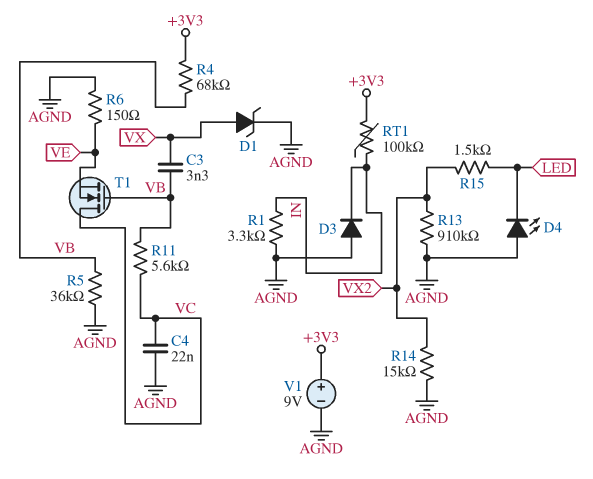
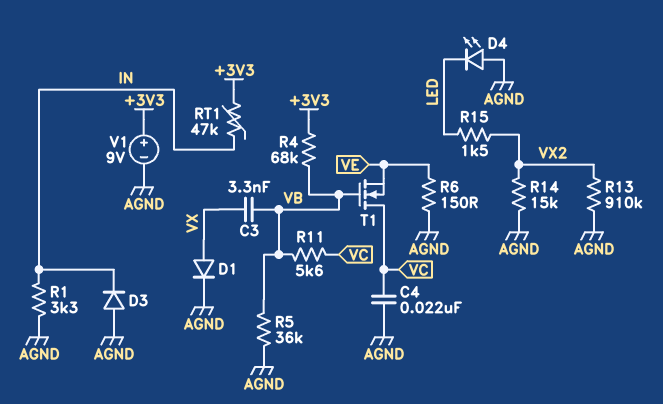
D1: zener (A VX, K AGND) -> diode (A VX, K AGND)
RT1: 100k (+3V3, IN) -> 47k (+3V3, IN)

